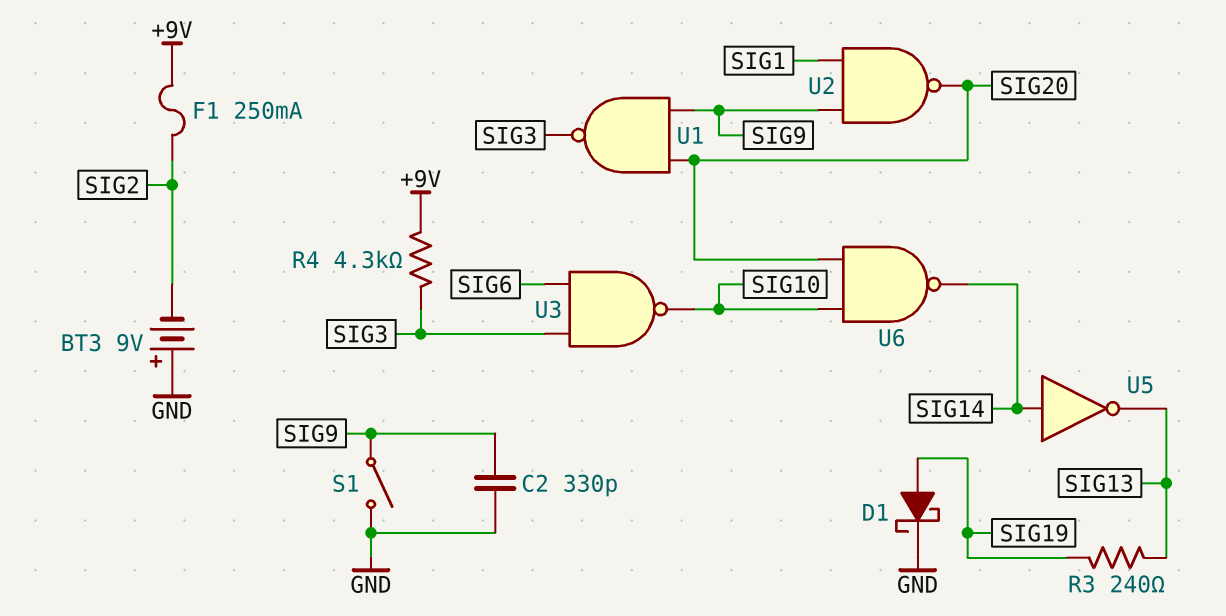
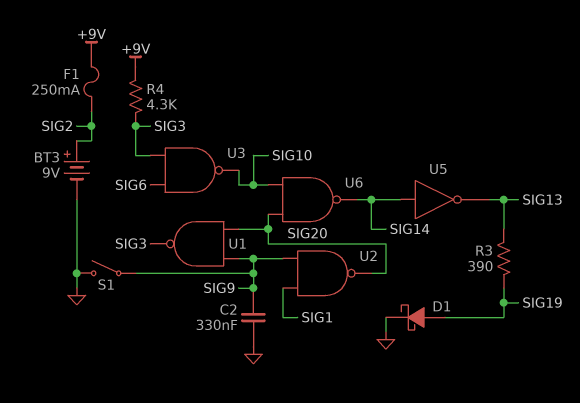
BT3: 9V (plus GND, minus SIG2) -> 9V (plus SIG2, minus GND)
C2: 330pF (GND, SIG9) -> 330nF (GND, SIG9)
R3: 240 (SIG13, SIG19) -> 390 (SIG13, SIG19)

